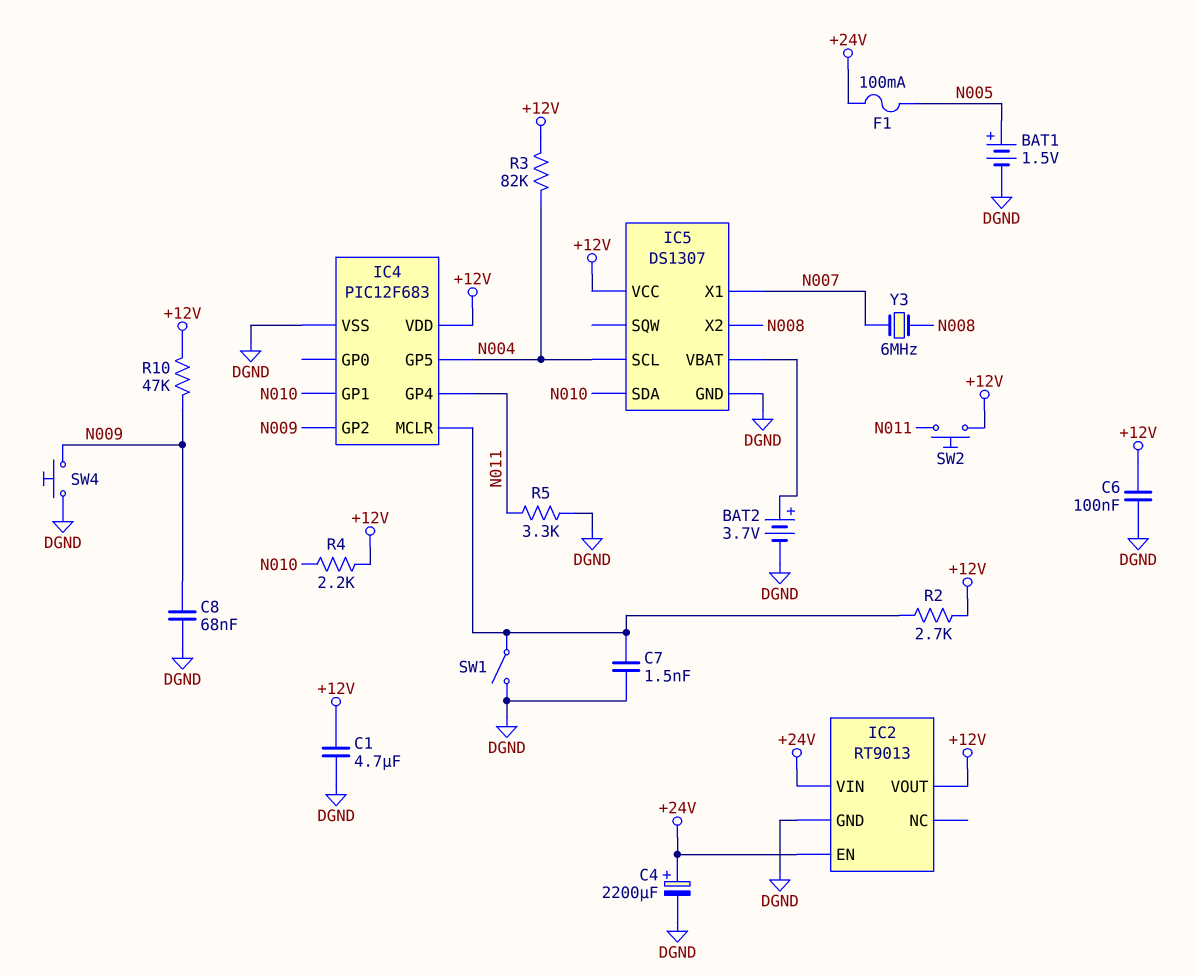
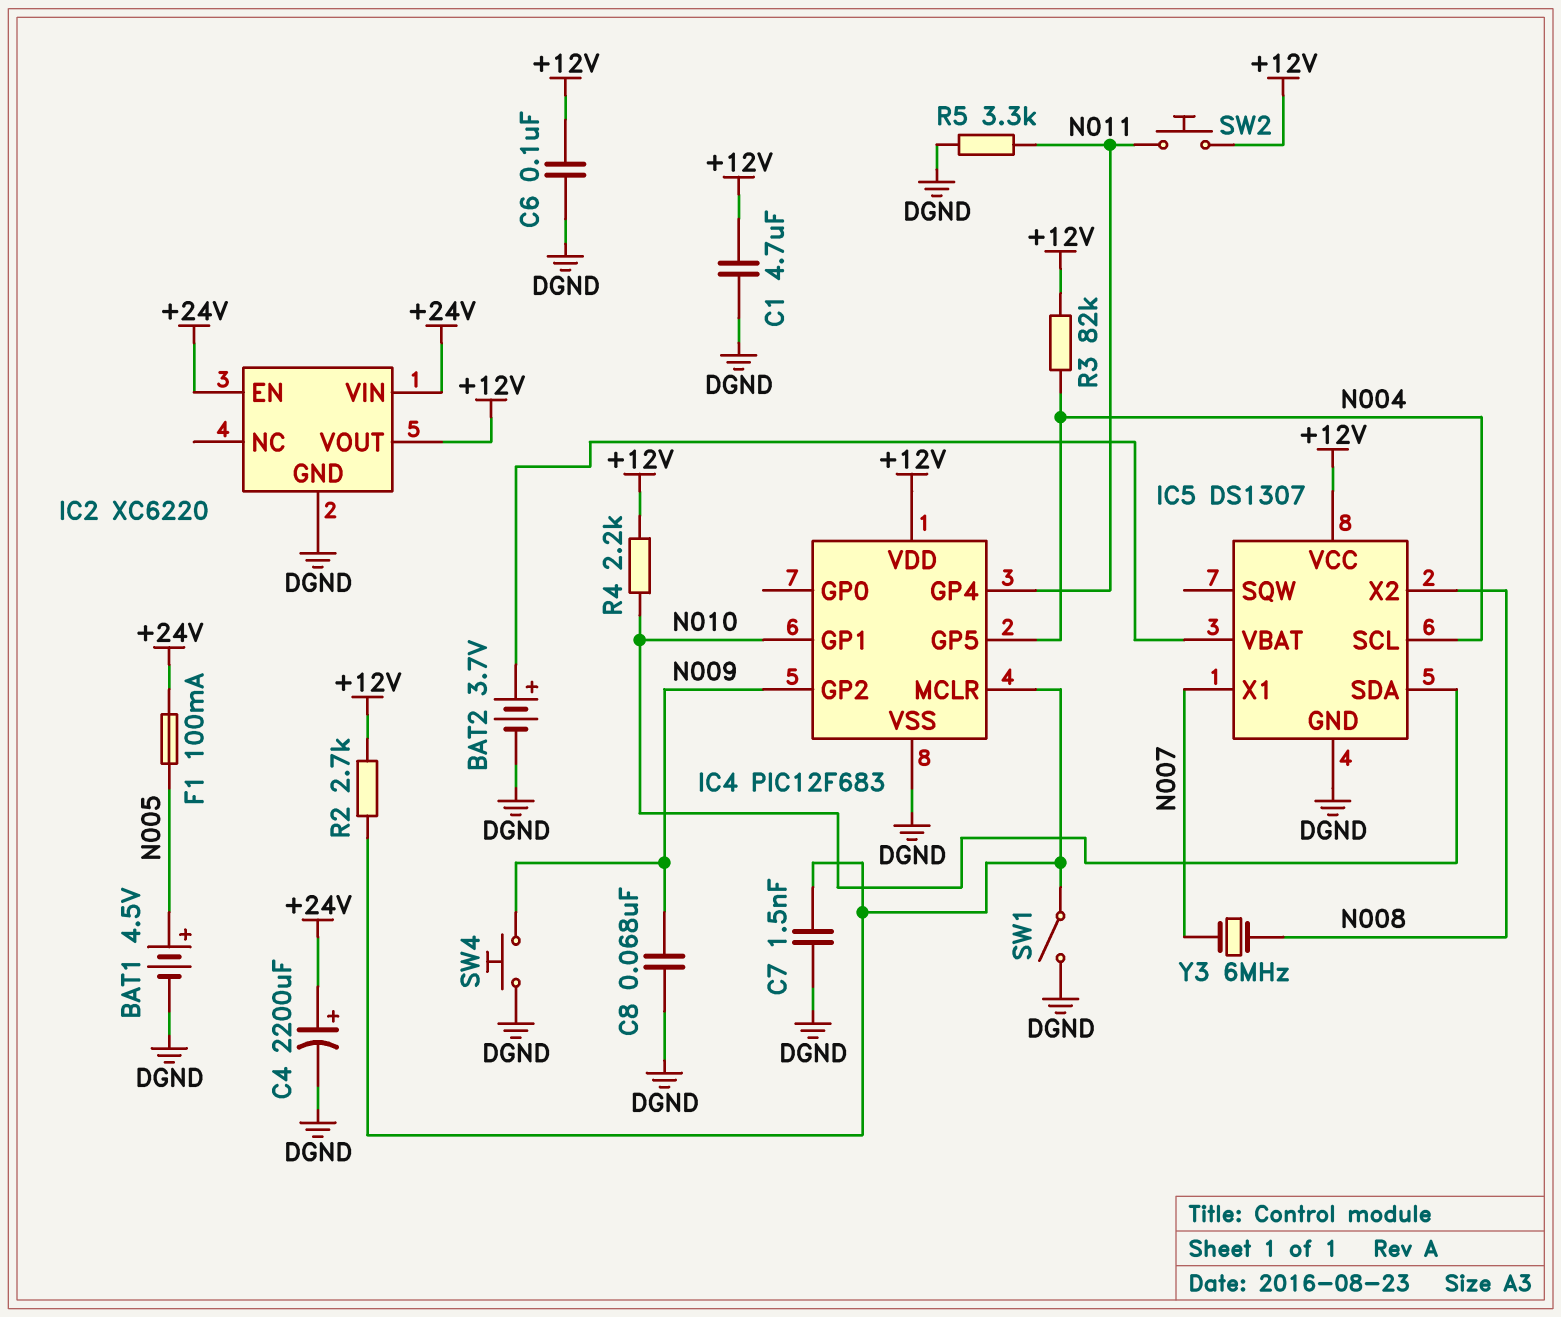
BAT1: 1.5V (plus N005, minus DGND) -> 4.5V (plus N005, minus DGND)
IC2: RT9013 -> XC6220
R10: 47k (+12V, N009) -> none

